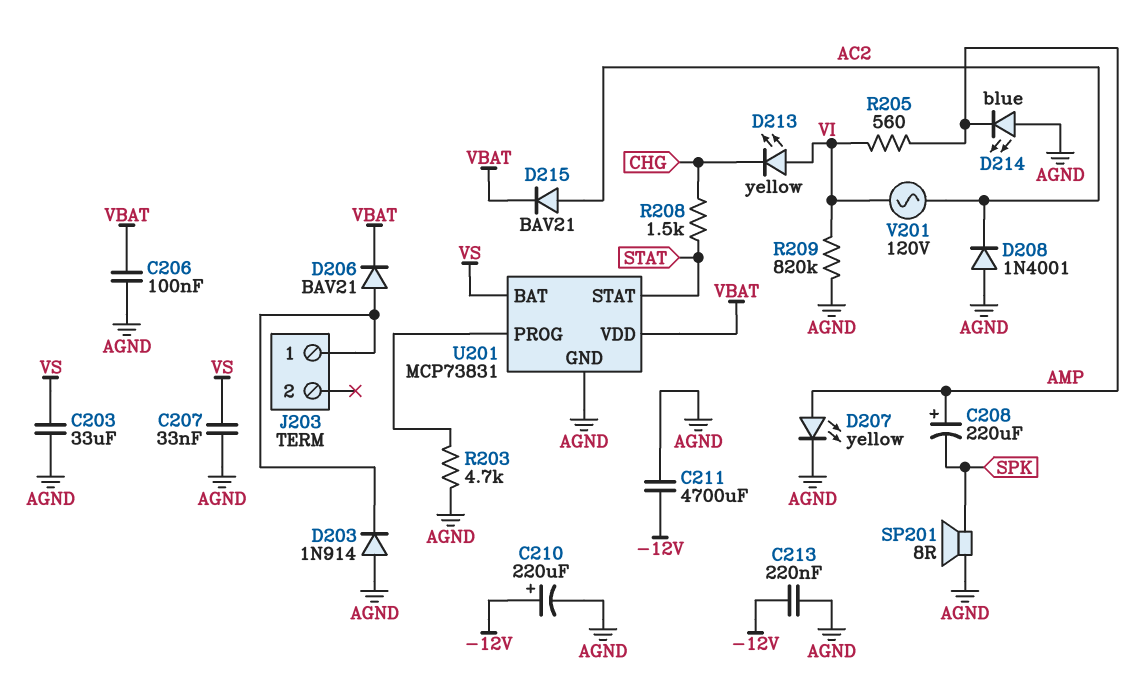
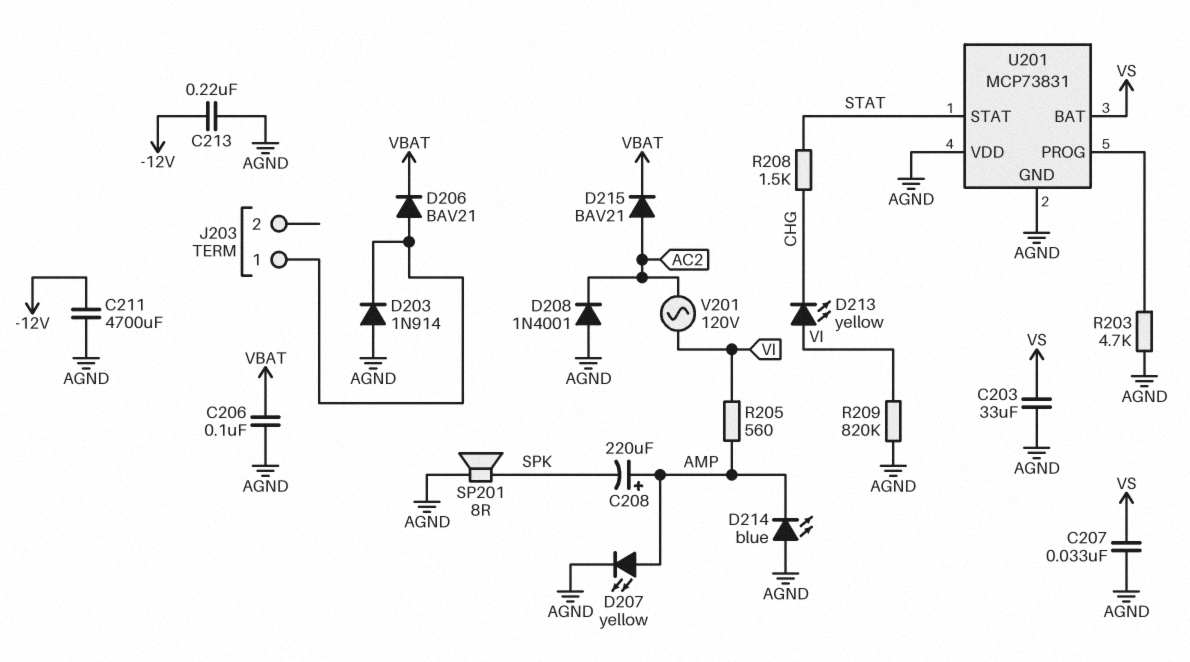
C210: 220uF (plus -12V, minus AGND) -> none
U201 pin VDD: VBAT -> AGND

